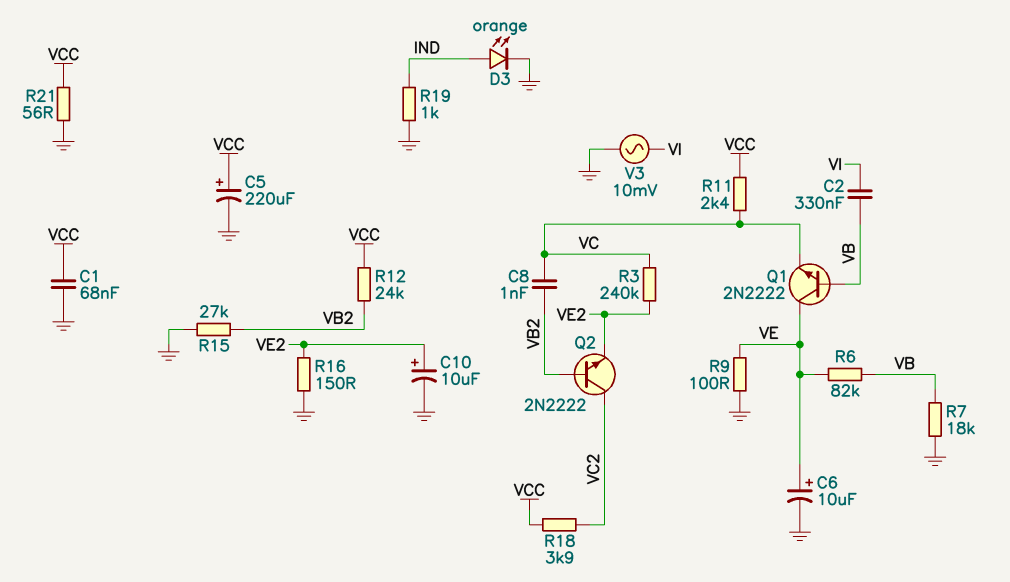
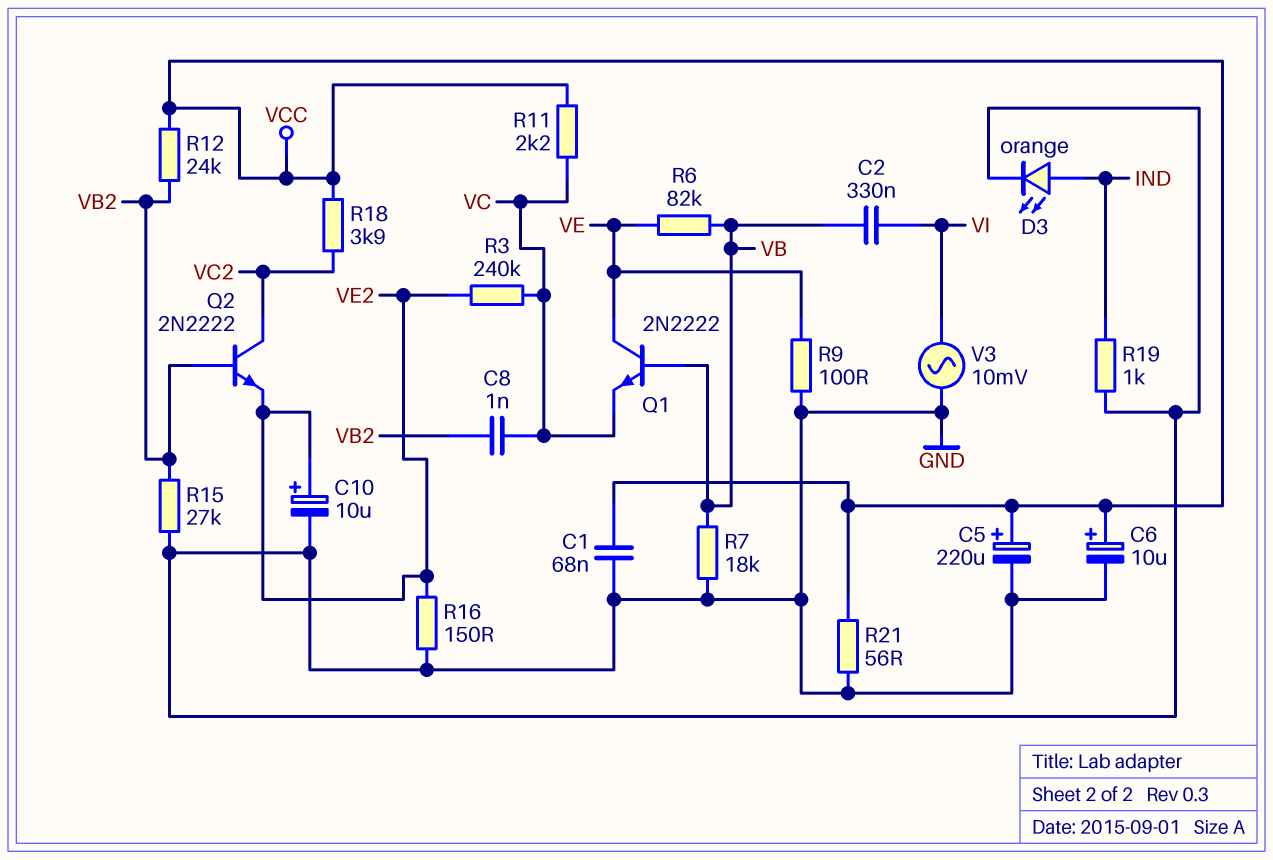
C6: 10uF (plus VE, minus GND) -> 10uF (plus VCC, minus GND)
R11: 2.4k (VC, VCC) -> 2.2k (VC, VCC)

